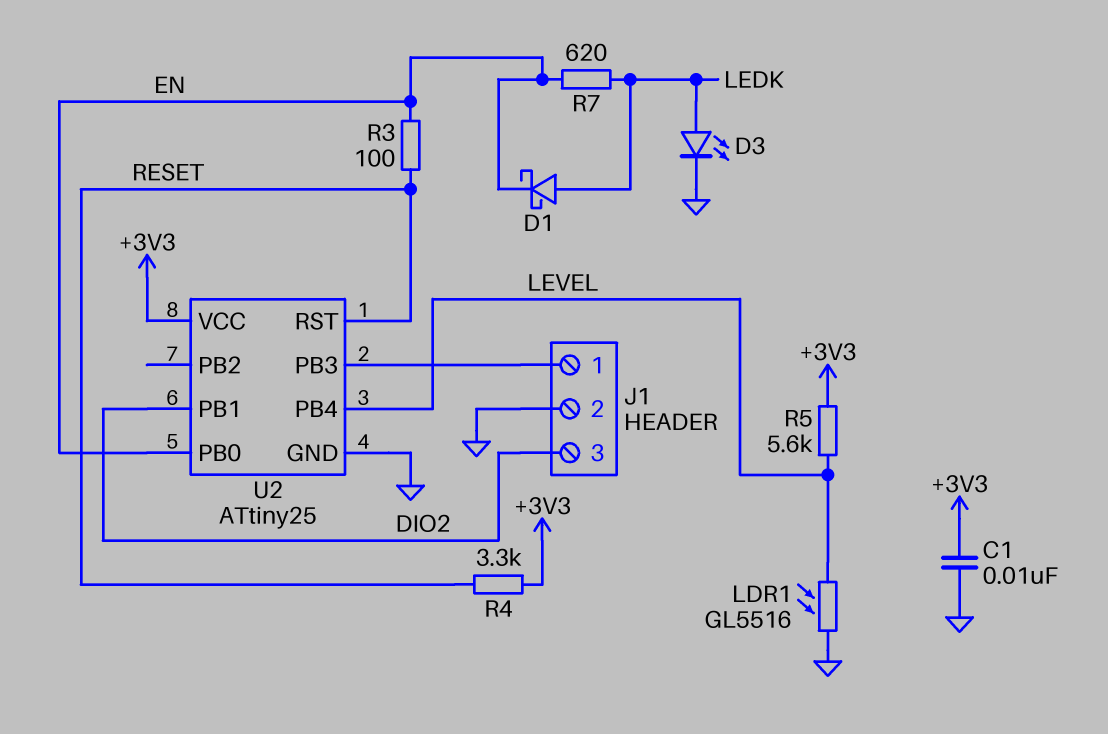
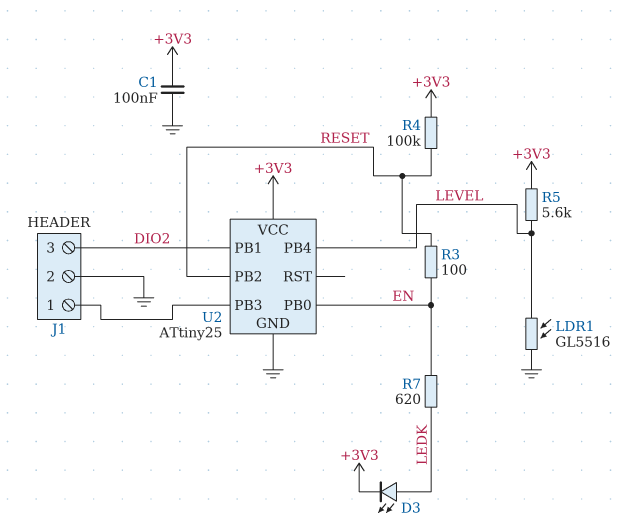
C1: 10nF (+3V3, GND) -> 100nF (+3V3, GND)
D1: schottky (A LEDK, K EN) -> none
D3: LED (A LEDK, K GND) -> LED (A LEDK, K +3V3)
R4: 3.3k (+3V3, RESET) -> 100k (+3V3, RESET)
U2 pin PB2: none -> RESET
U2 pin RST: RESET -> none

